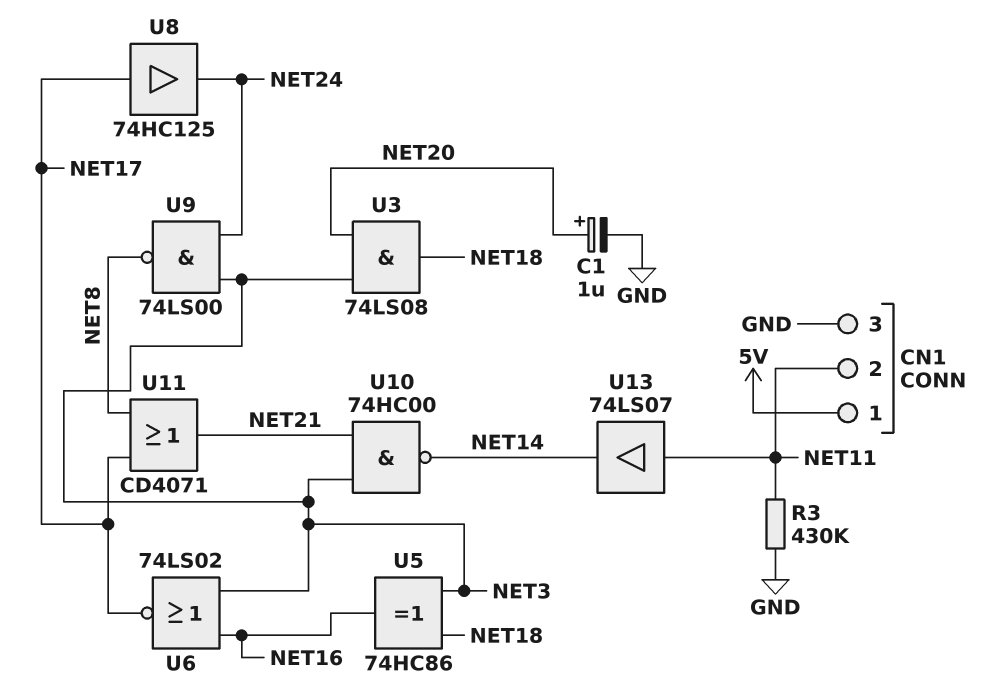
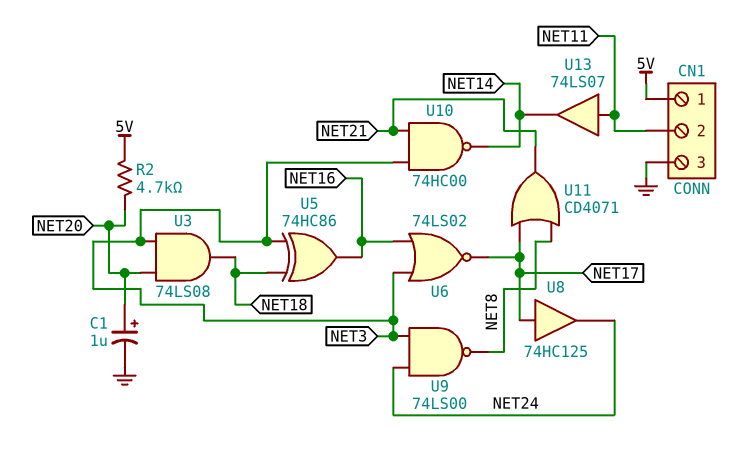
R2: none -> 4.7k (5V, NET20)
R3: 430k (GND, NET11) -> none

